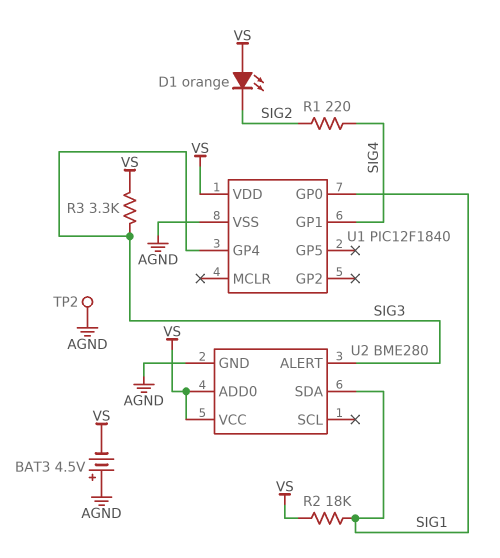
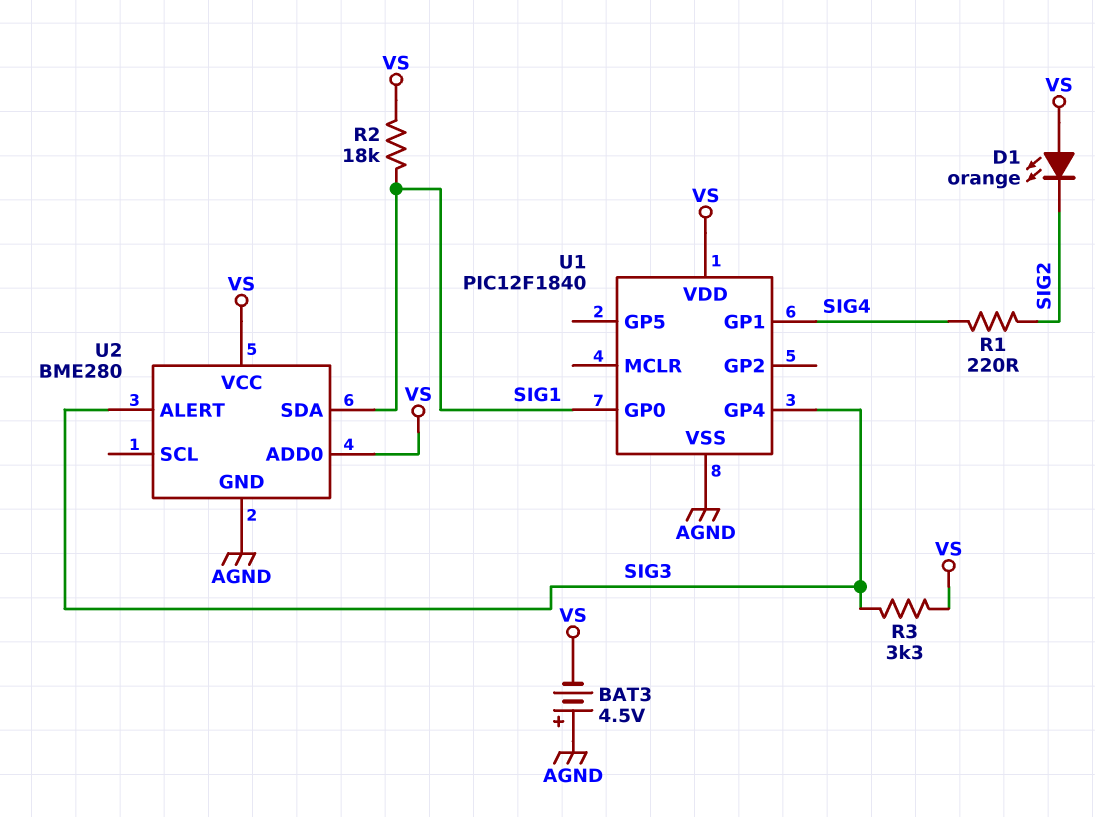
TP2: test point (AGND) -> none

